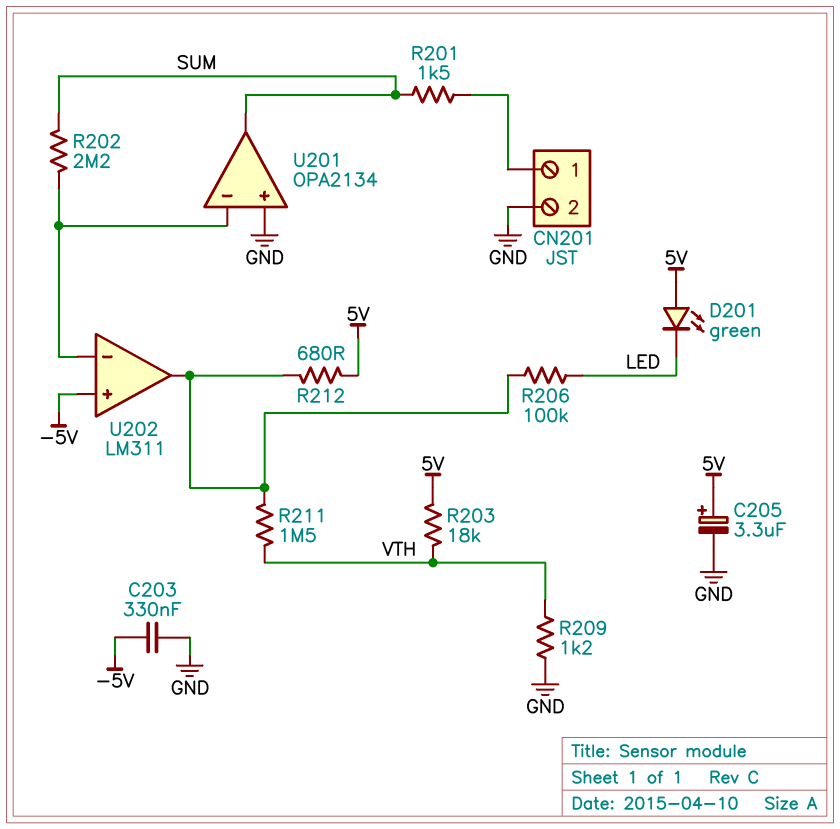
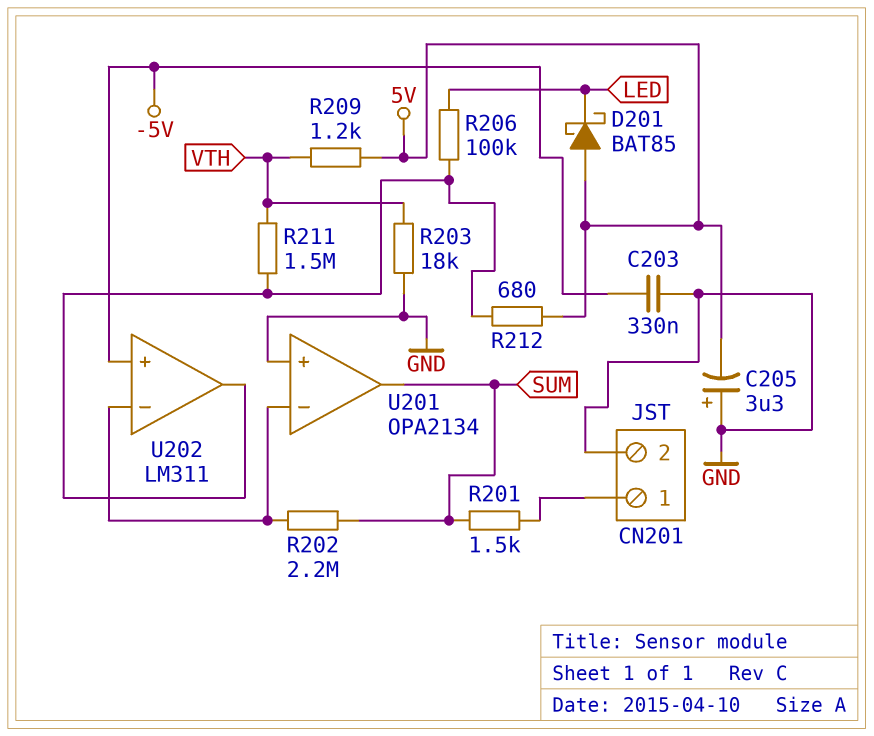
C205: 3.3uF (plus 5V, minus GND) -> 3.3uF (plus GND, minus 5V)
D201: LED green (A 5V, K LED) -> schottky BAT85 (A 5V, K LED)
R203: 18k (5V, VTH) -> 18k (GND, VTH)
R209: 1.2k (GND, VTH) -> 1.2k (5V, VTH)

